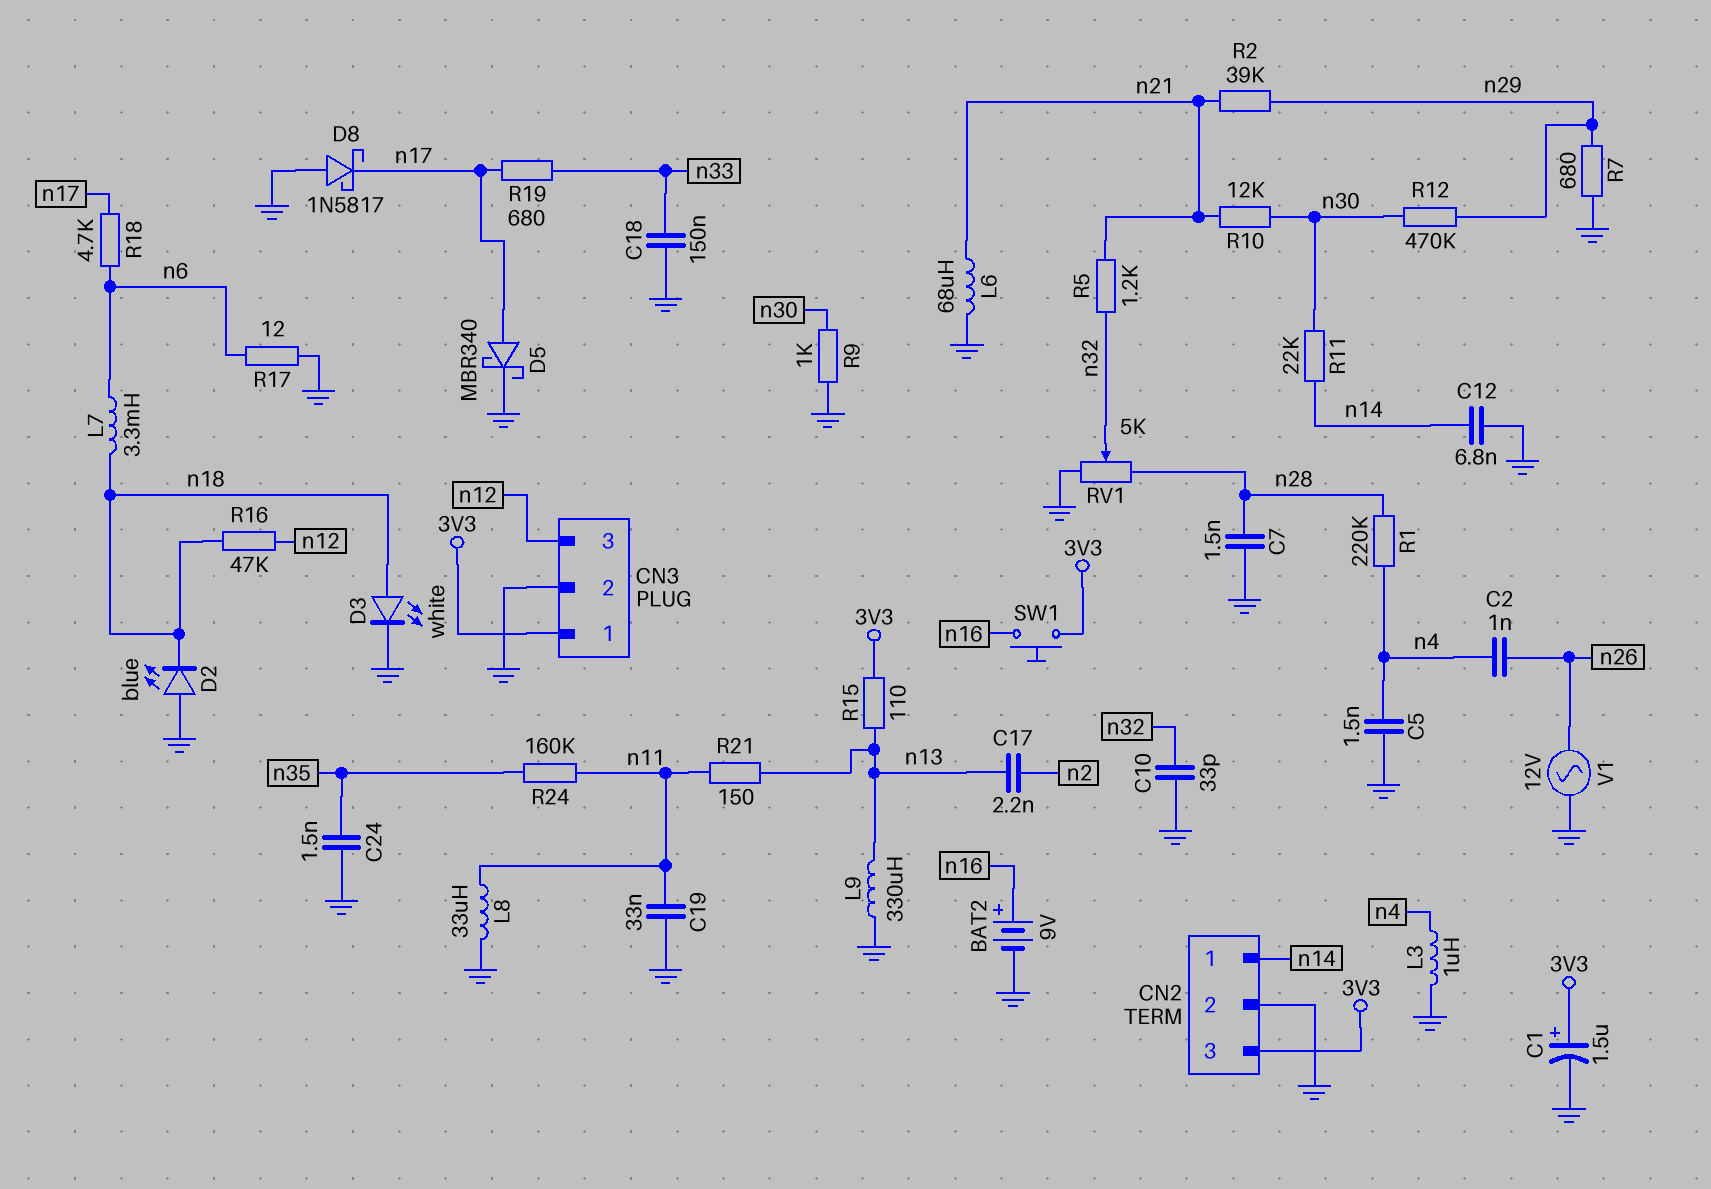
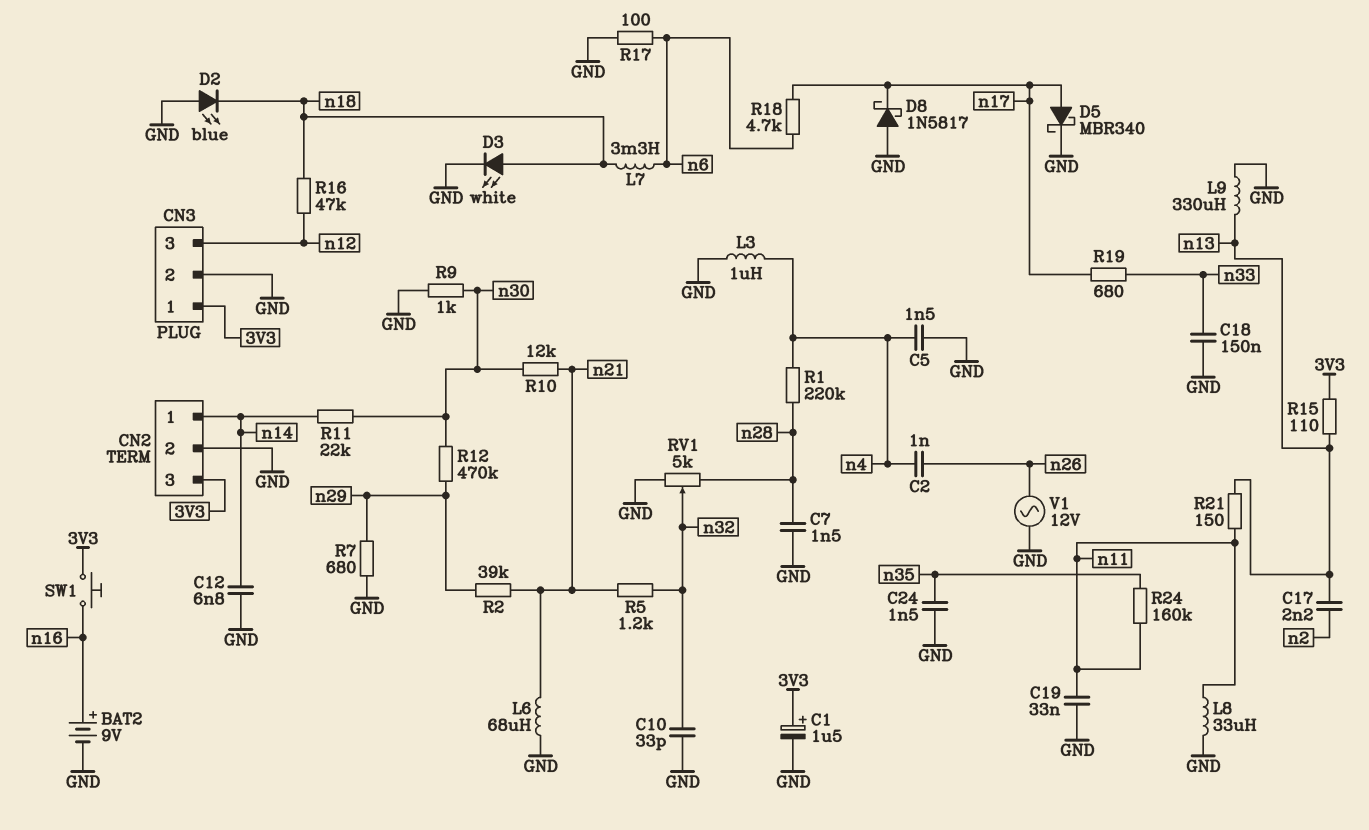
R17: 12 (GND, n6) -> 100 (GND, n6)

